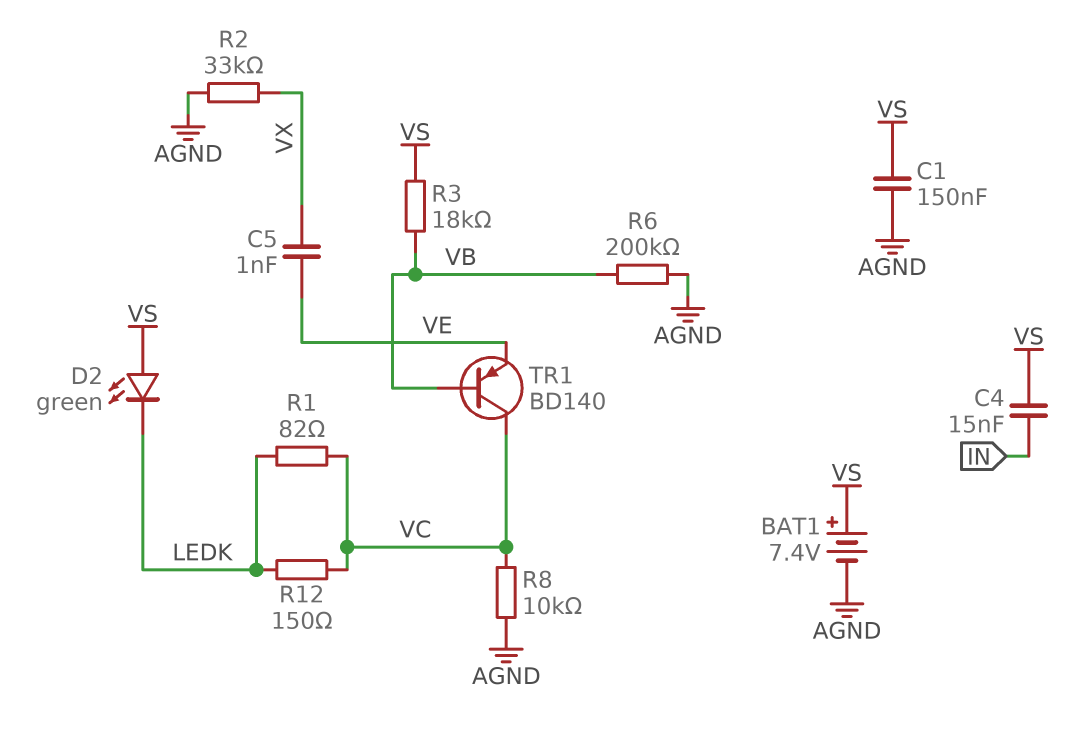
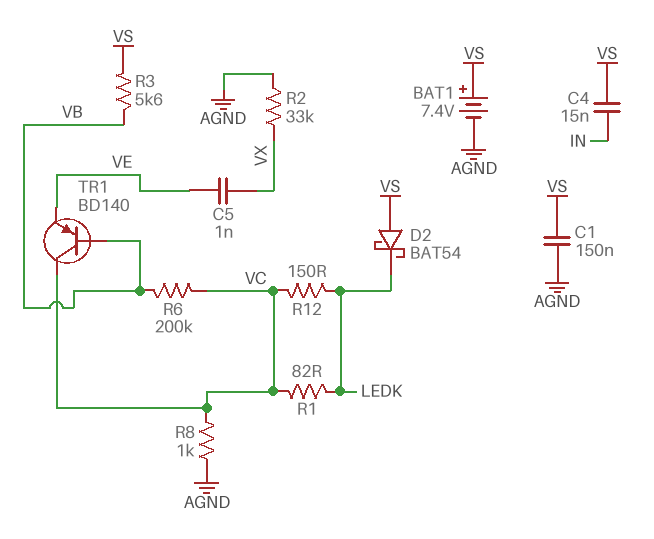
D2: LED green (A VS, K LEDK) -> schottky BAT54 (A VS, K LEDK)
R3: 18k (VB, VS) -> 5.6k (VB, VS)
R6: 200k (AGND, VB) -> 200k (VB, VC)
R8: 10k (AGND, VC) -> 1k (AGND, VC)

